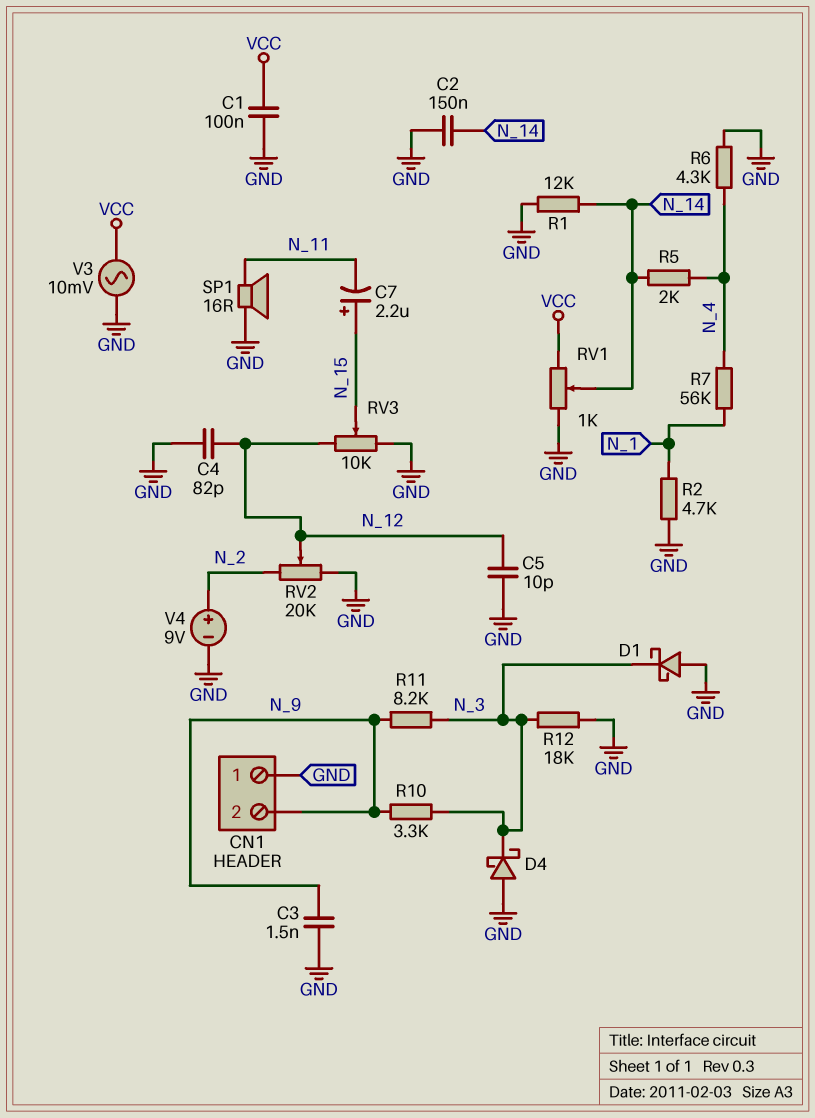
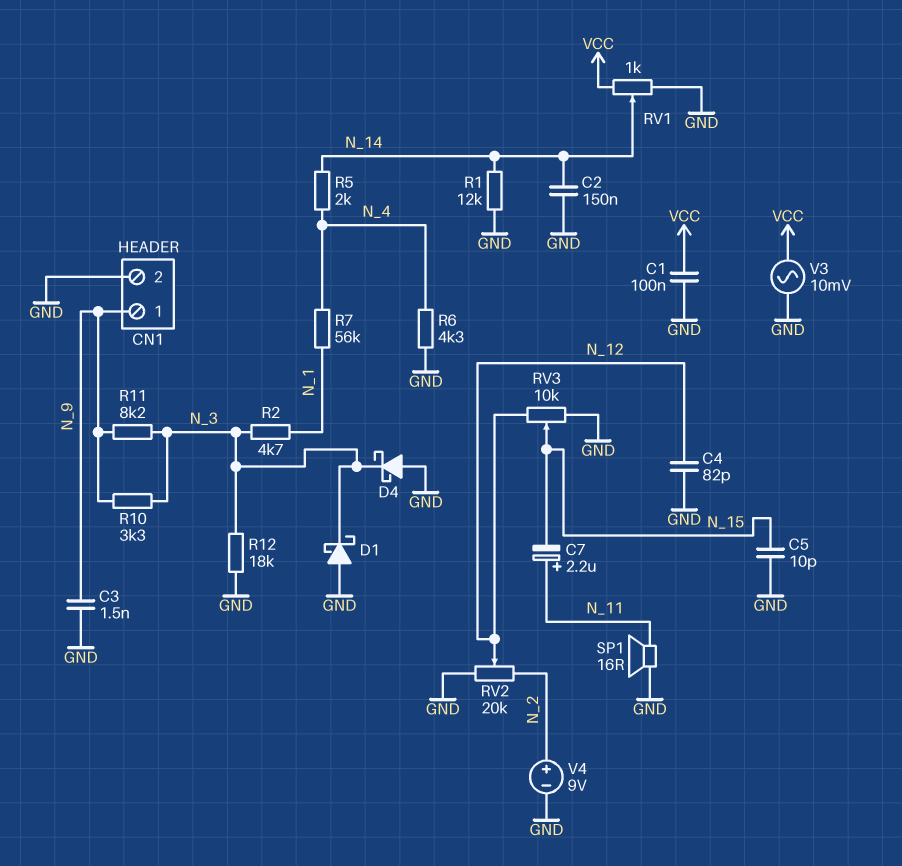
C5: 10pF (GND, N_12) -> 10pF (GND, N_15)
C7: 2.2uF (plus N_15, minus N_11) -> 2.2uF (plus N_11, minus N_15)
CN1 pin 1: GND -> N_9
CN1 pin 2: N_9 -> GND
R2: 4.7k (GND, N_1) -> 4.7k (N_1, N_3)

